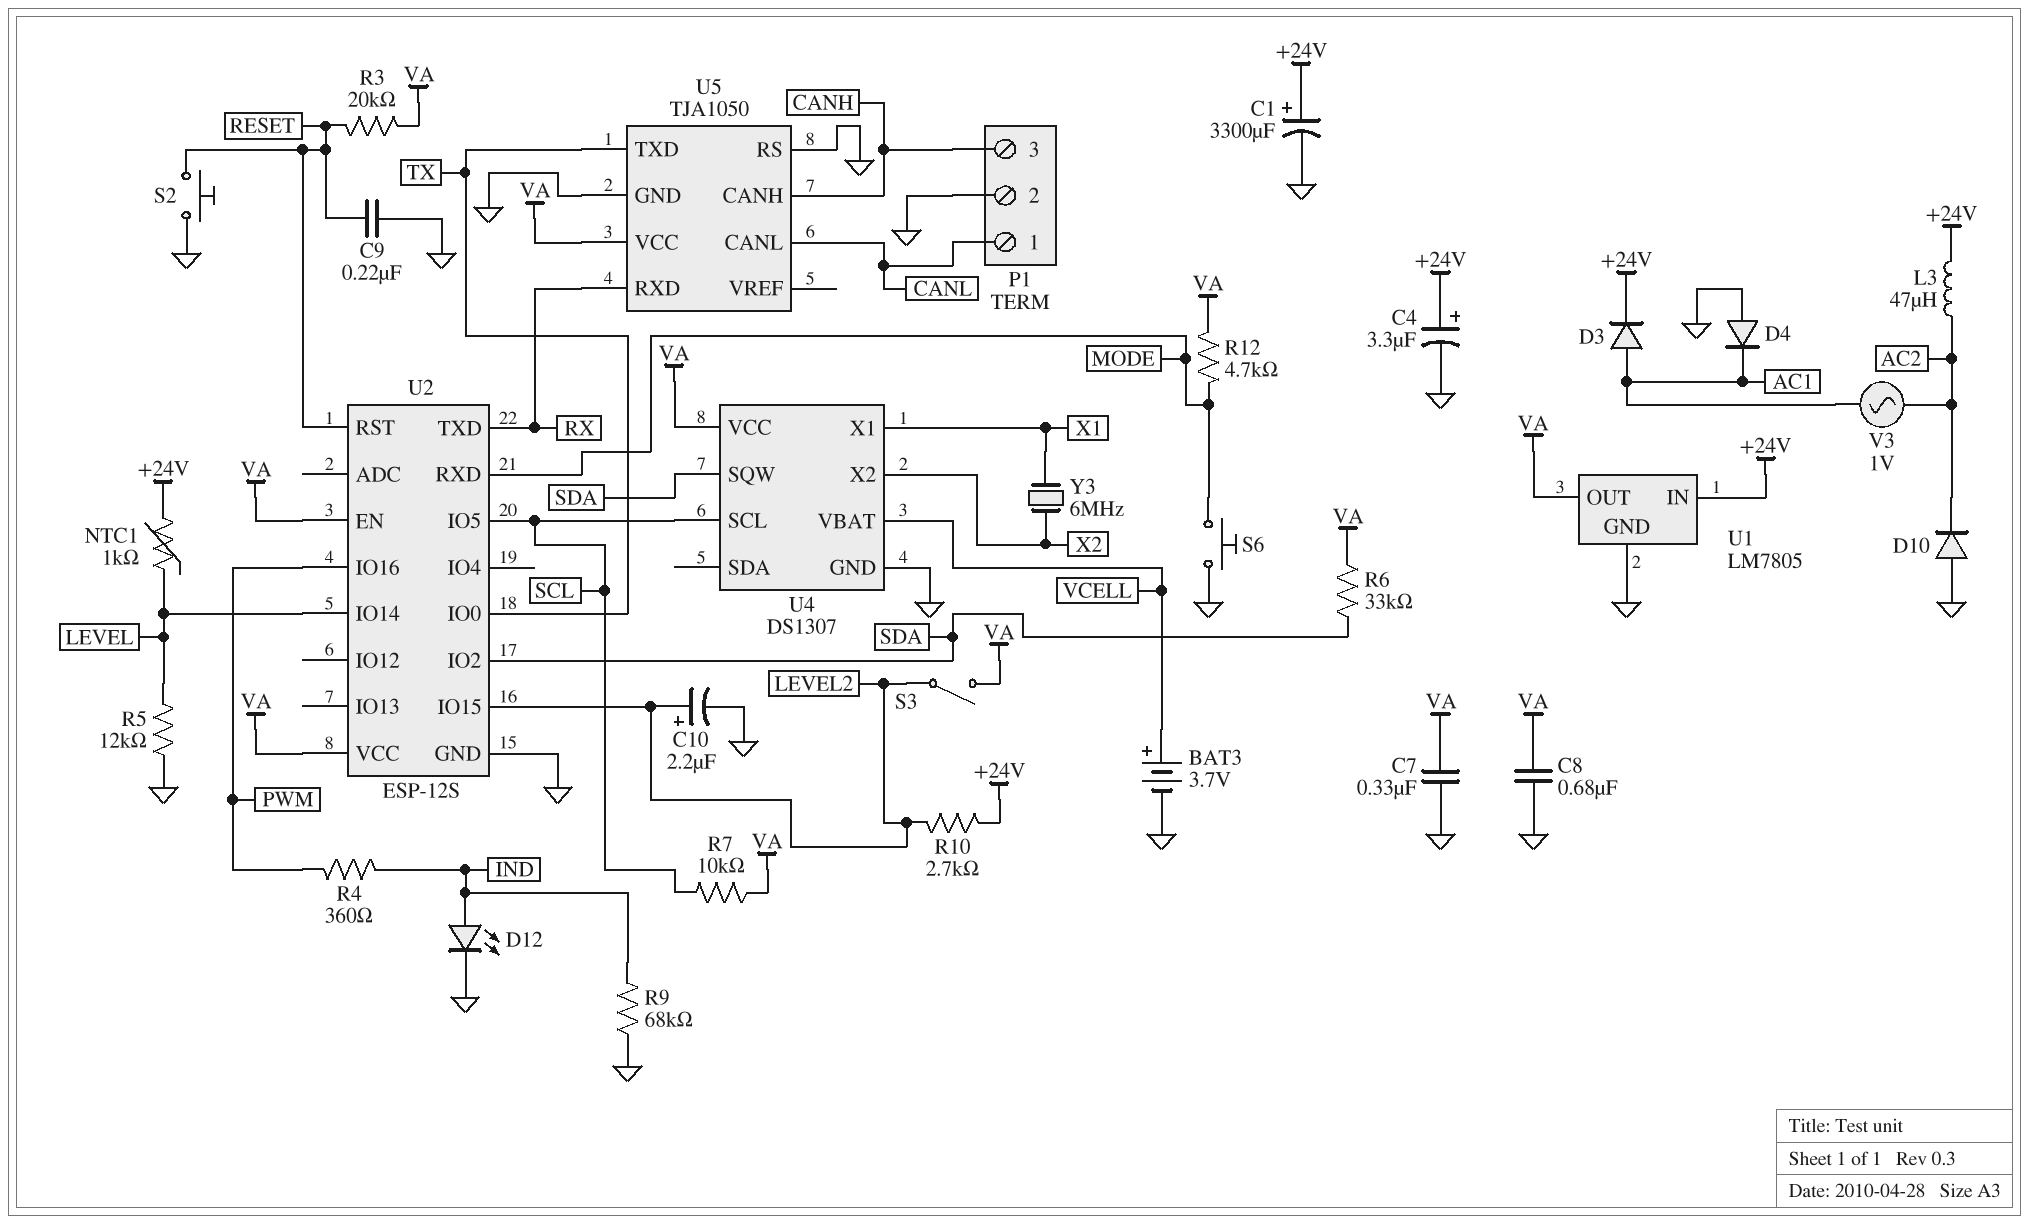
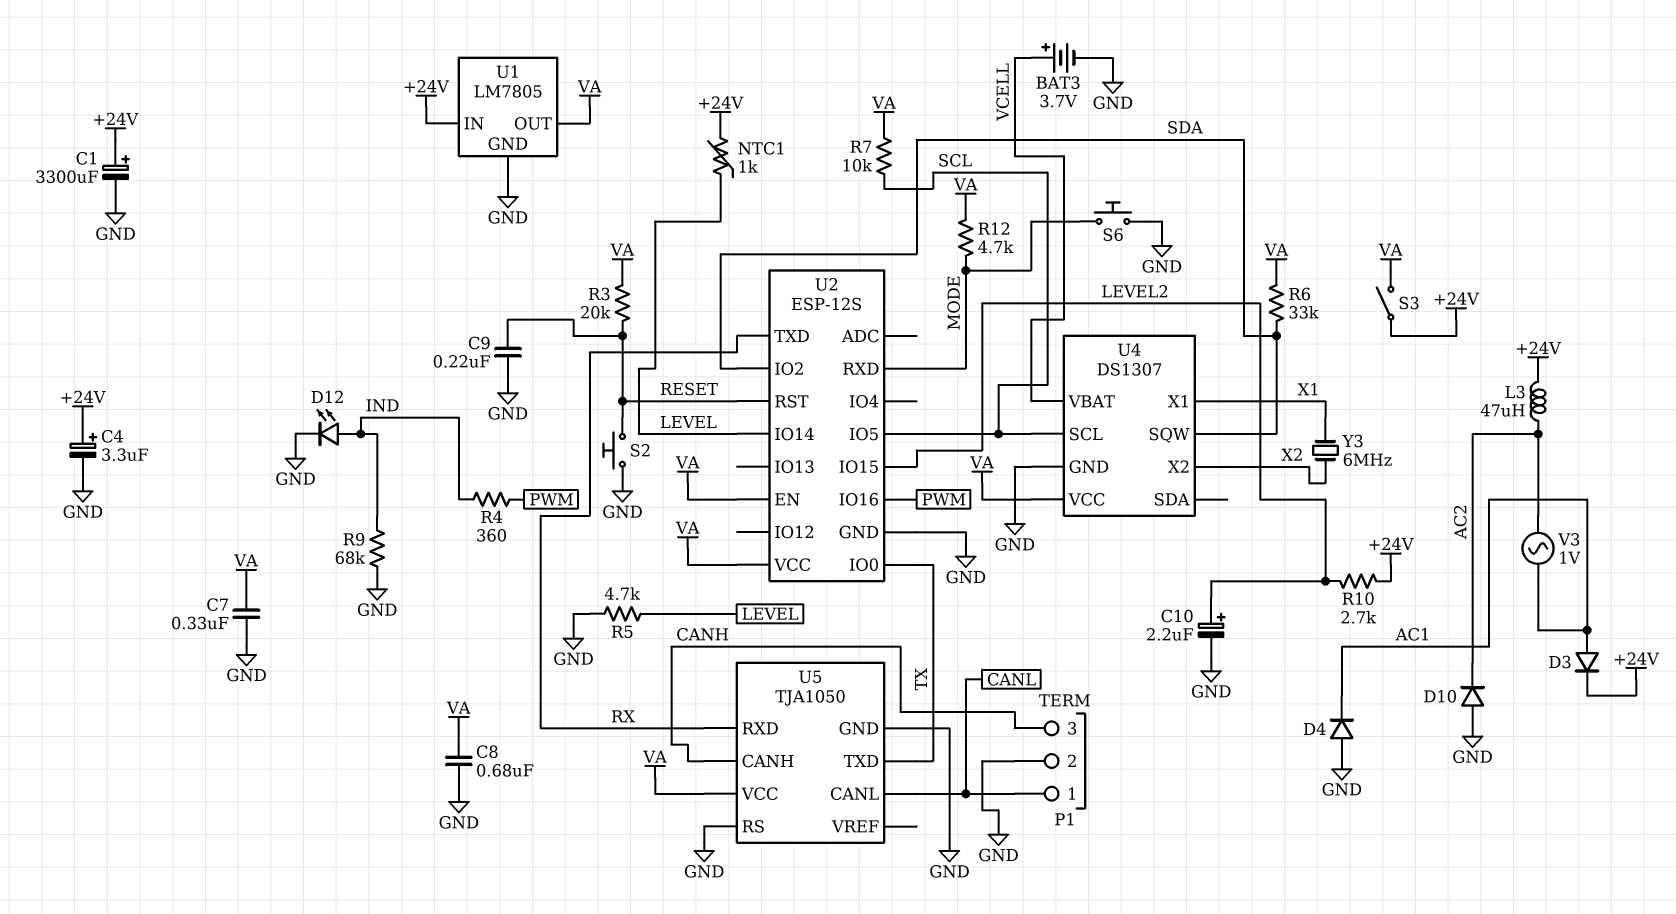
R5: 12k (GND, LEVEL) -> 4.7k (GND, LEVEL)
S3: switch (LEVEL2, VA) -> switch (+24V, VA)

